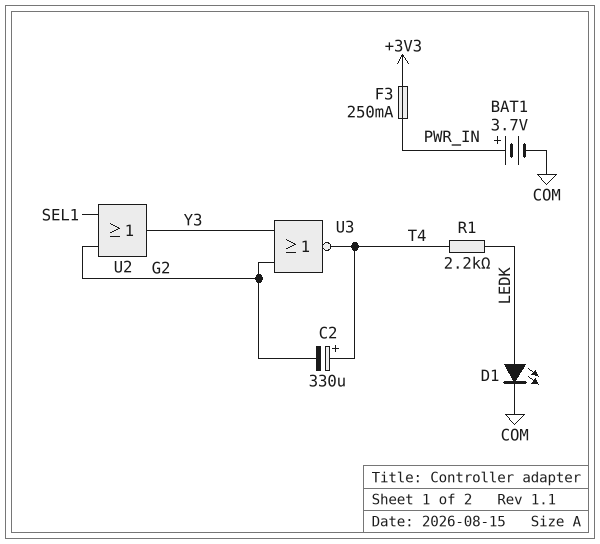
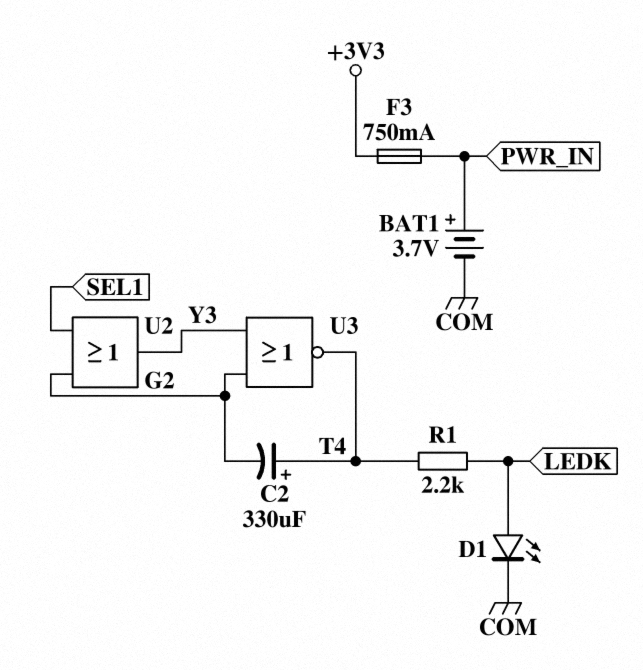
F3: 250mA (+3V3, PWR_IN) -> 750mA (+3V3, PWR_IN)

